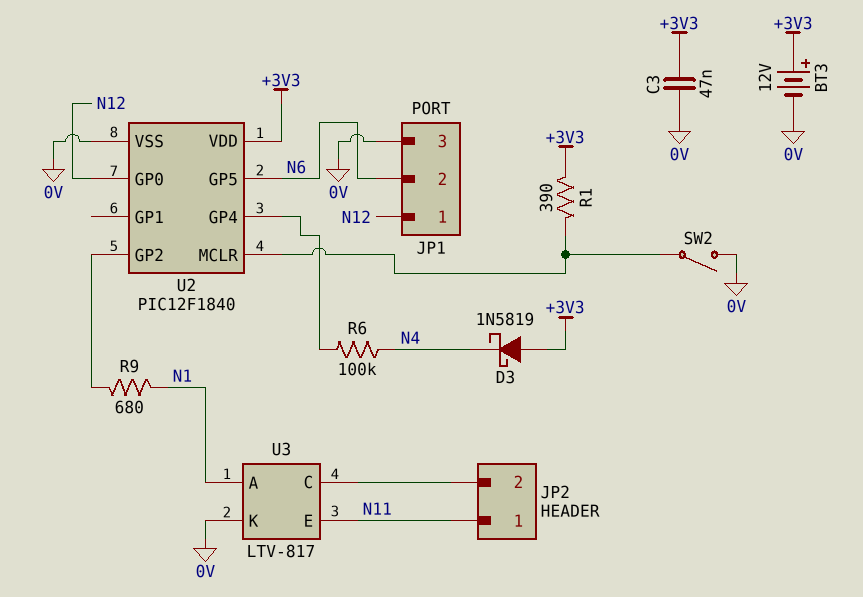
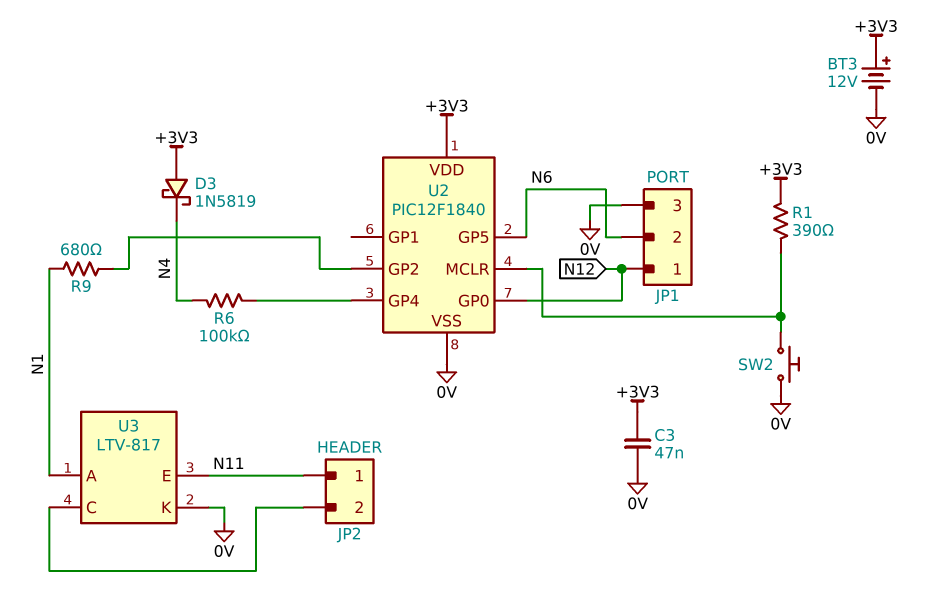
SW2: switch (0V, U2/MCLR) -> button (0V, U2/MCLR)

